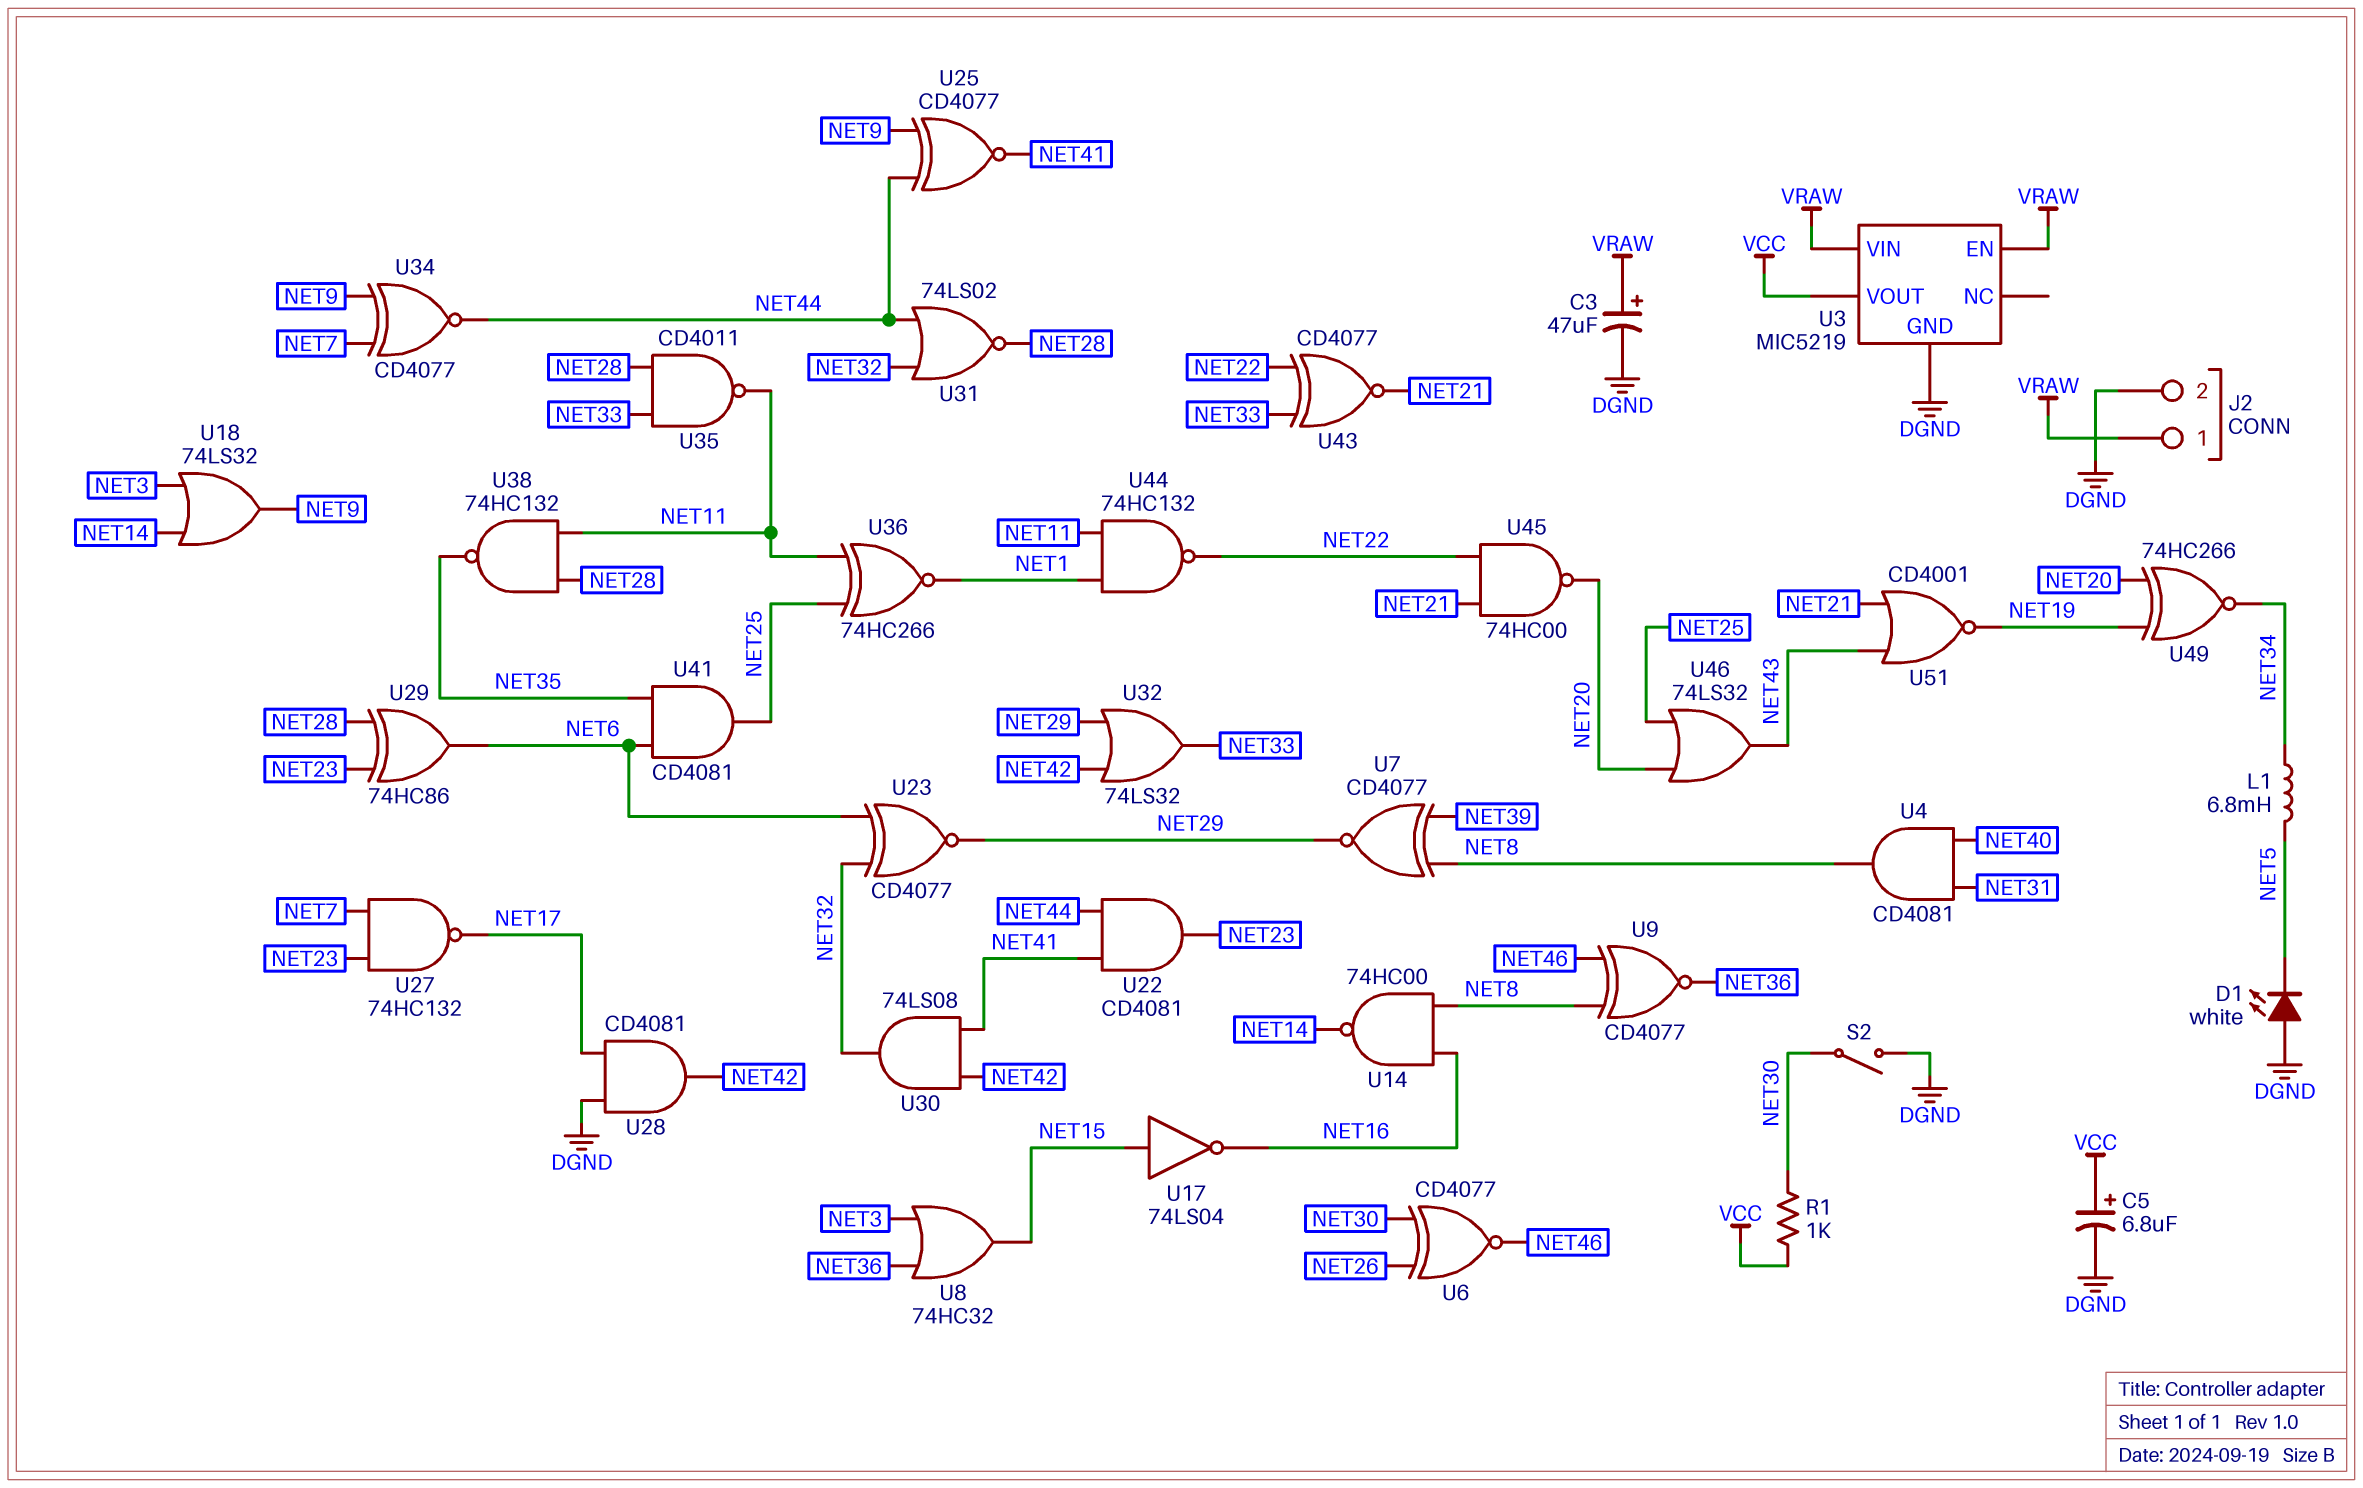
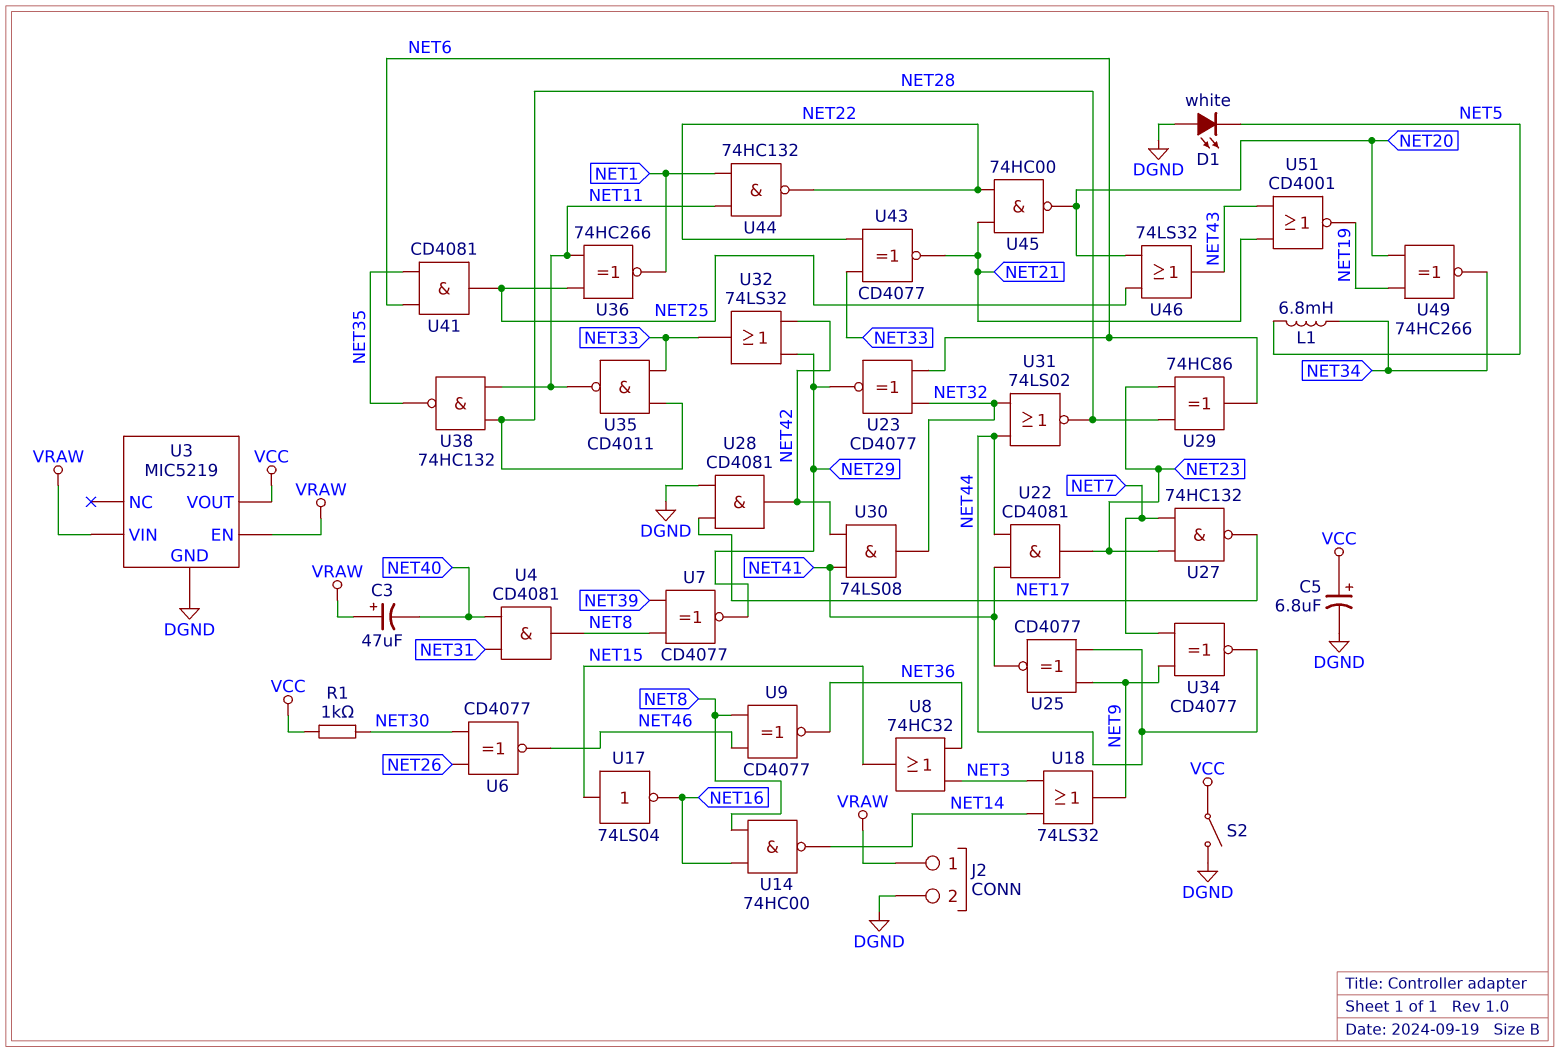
C3: 47uF (plus VRAW, minus DGND) -> 47uF (plus VRAW, minus NET40)
S2: switch (DGND, NET30) -> switch (DGND, VCC)

